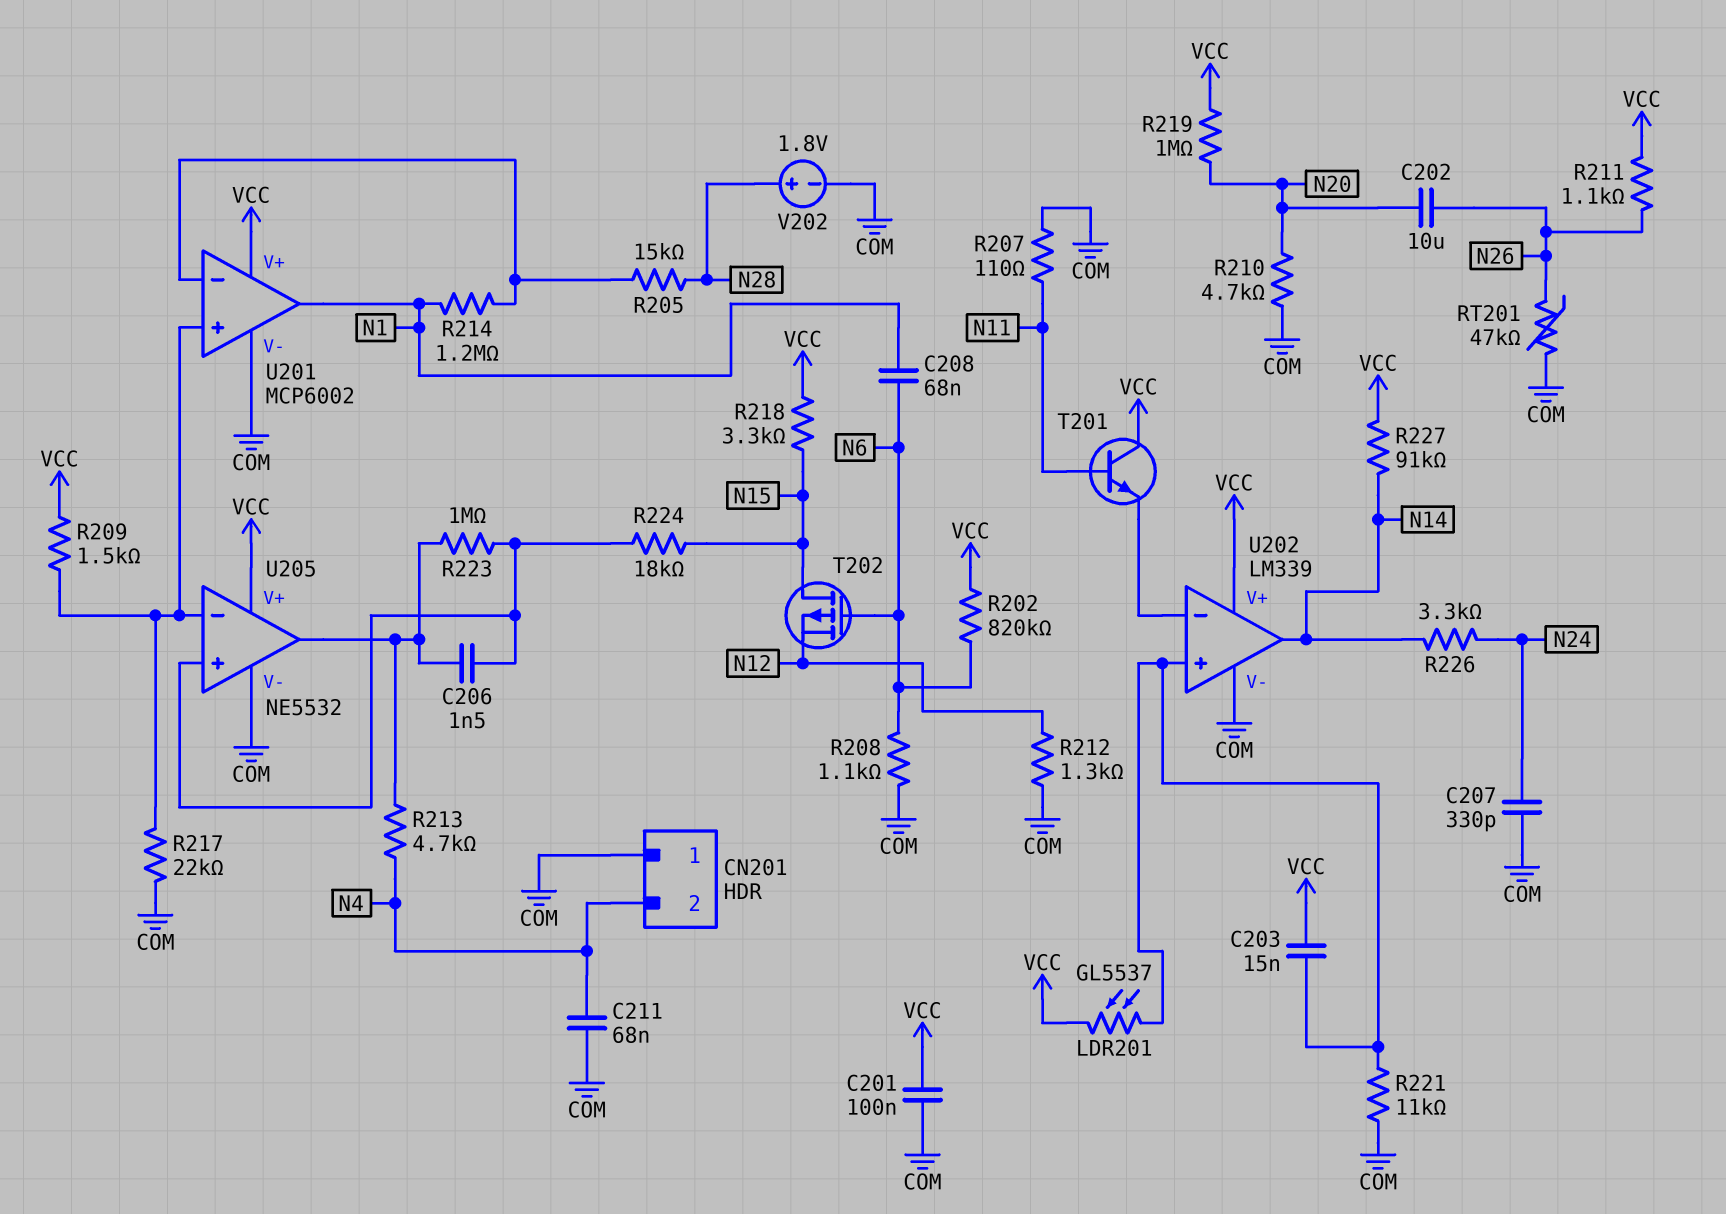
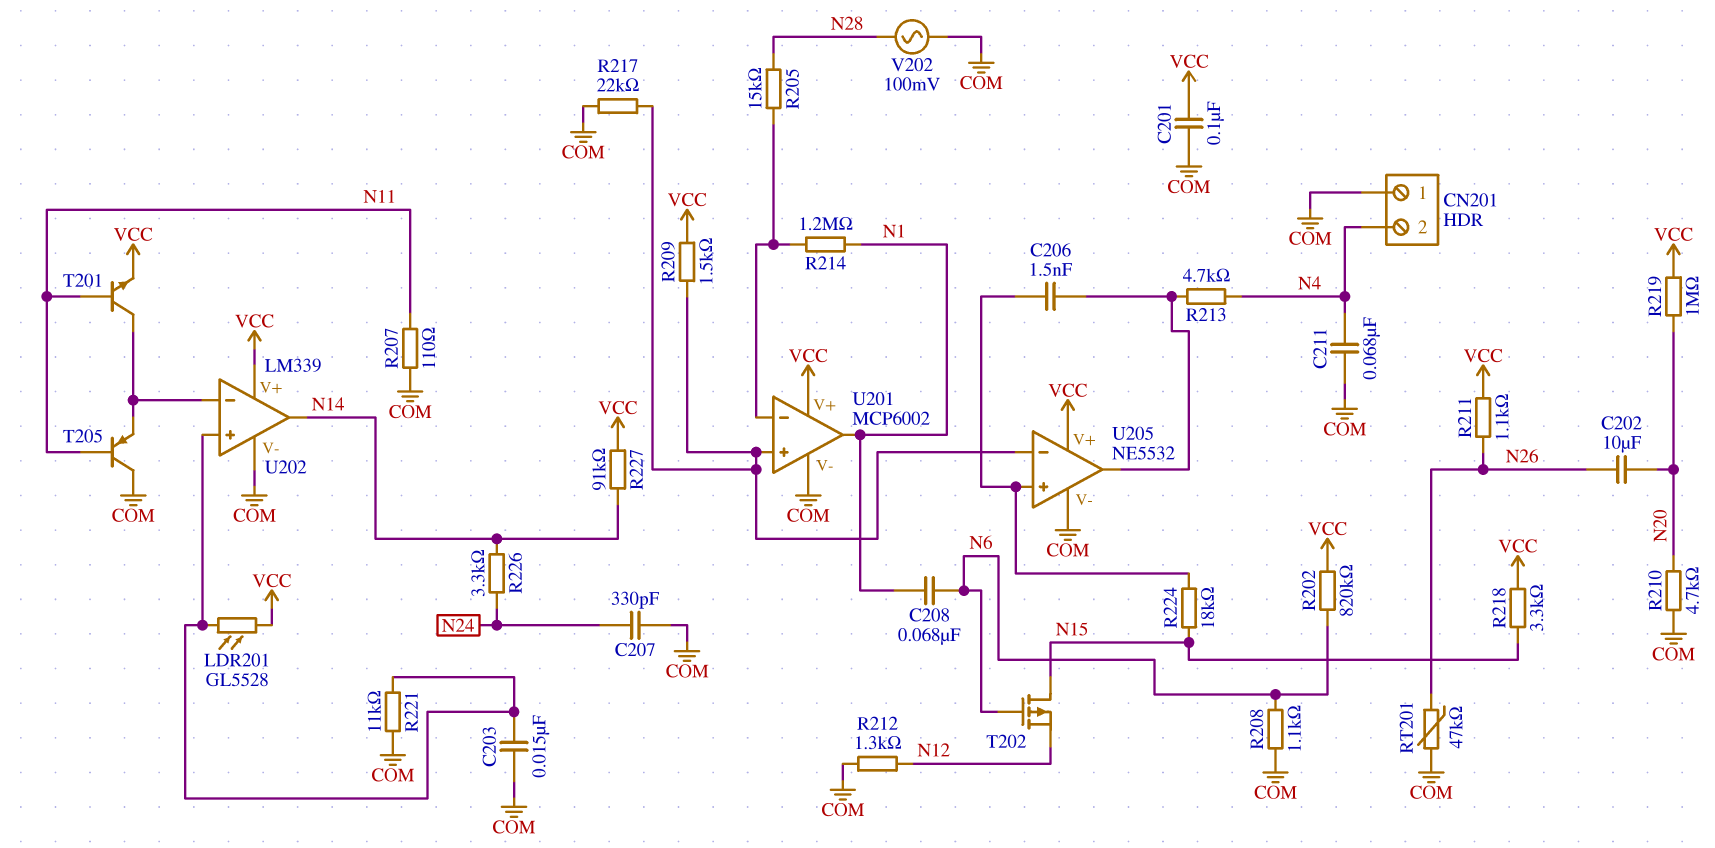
C203: 15nF (U202/in+, VCC) -> 15nF (COM, U202/in+)
LDR201: GL5537 (U202/in+, VCC) -> GL5528 (U202/in+, VCC)
R223: 1M (U205/in+, U205/out) -> none
T201: NPN (B N11, C VCC, E U202/in-) -> NPN (B N11, C U202/in-, E VCC)
T205: none -> PNP (B N11, C COM, E U202/in-)
V202: 1.8V (plus N28, minus COM) -> AC 100mV (COM, N28)

